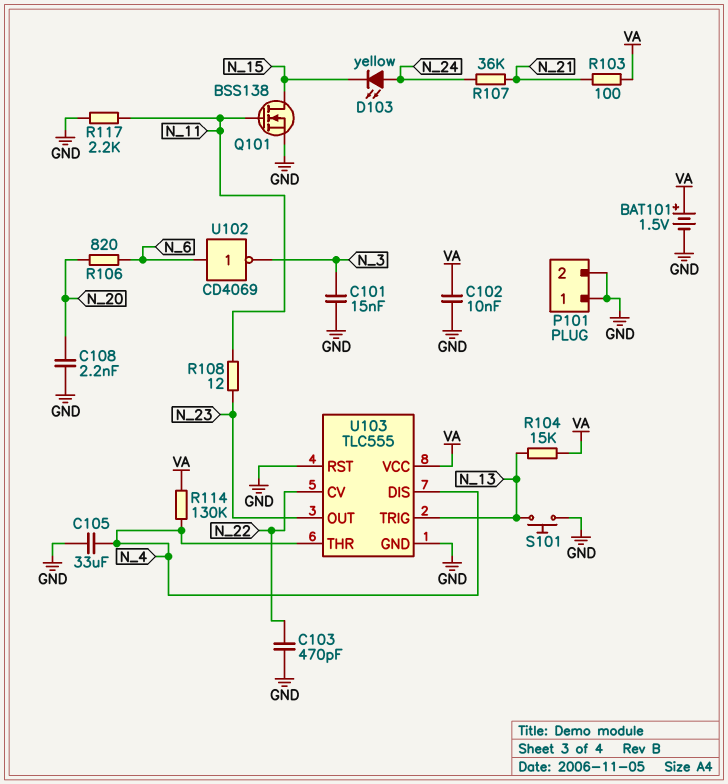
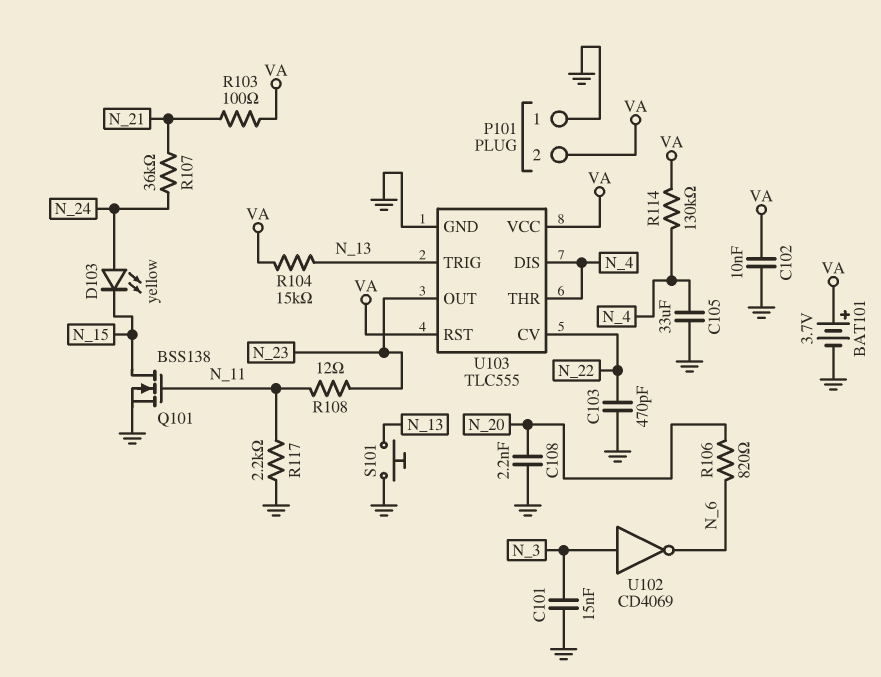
BAT101: 1.5V (plus VA, minus GND) -> 3.7V (plus VA, minus GND)
P101 pin 2: GND -> VA
U102: NOT CD4069 (in N_6, out N_3) -> NOT CD4069 (in N_3, out N_6)
U103 pin RST: GND -> VA

